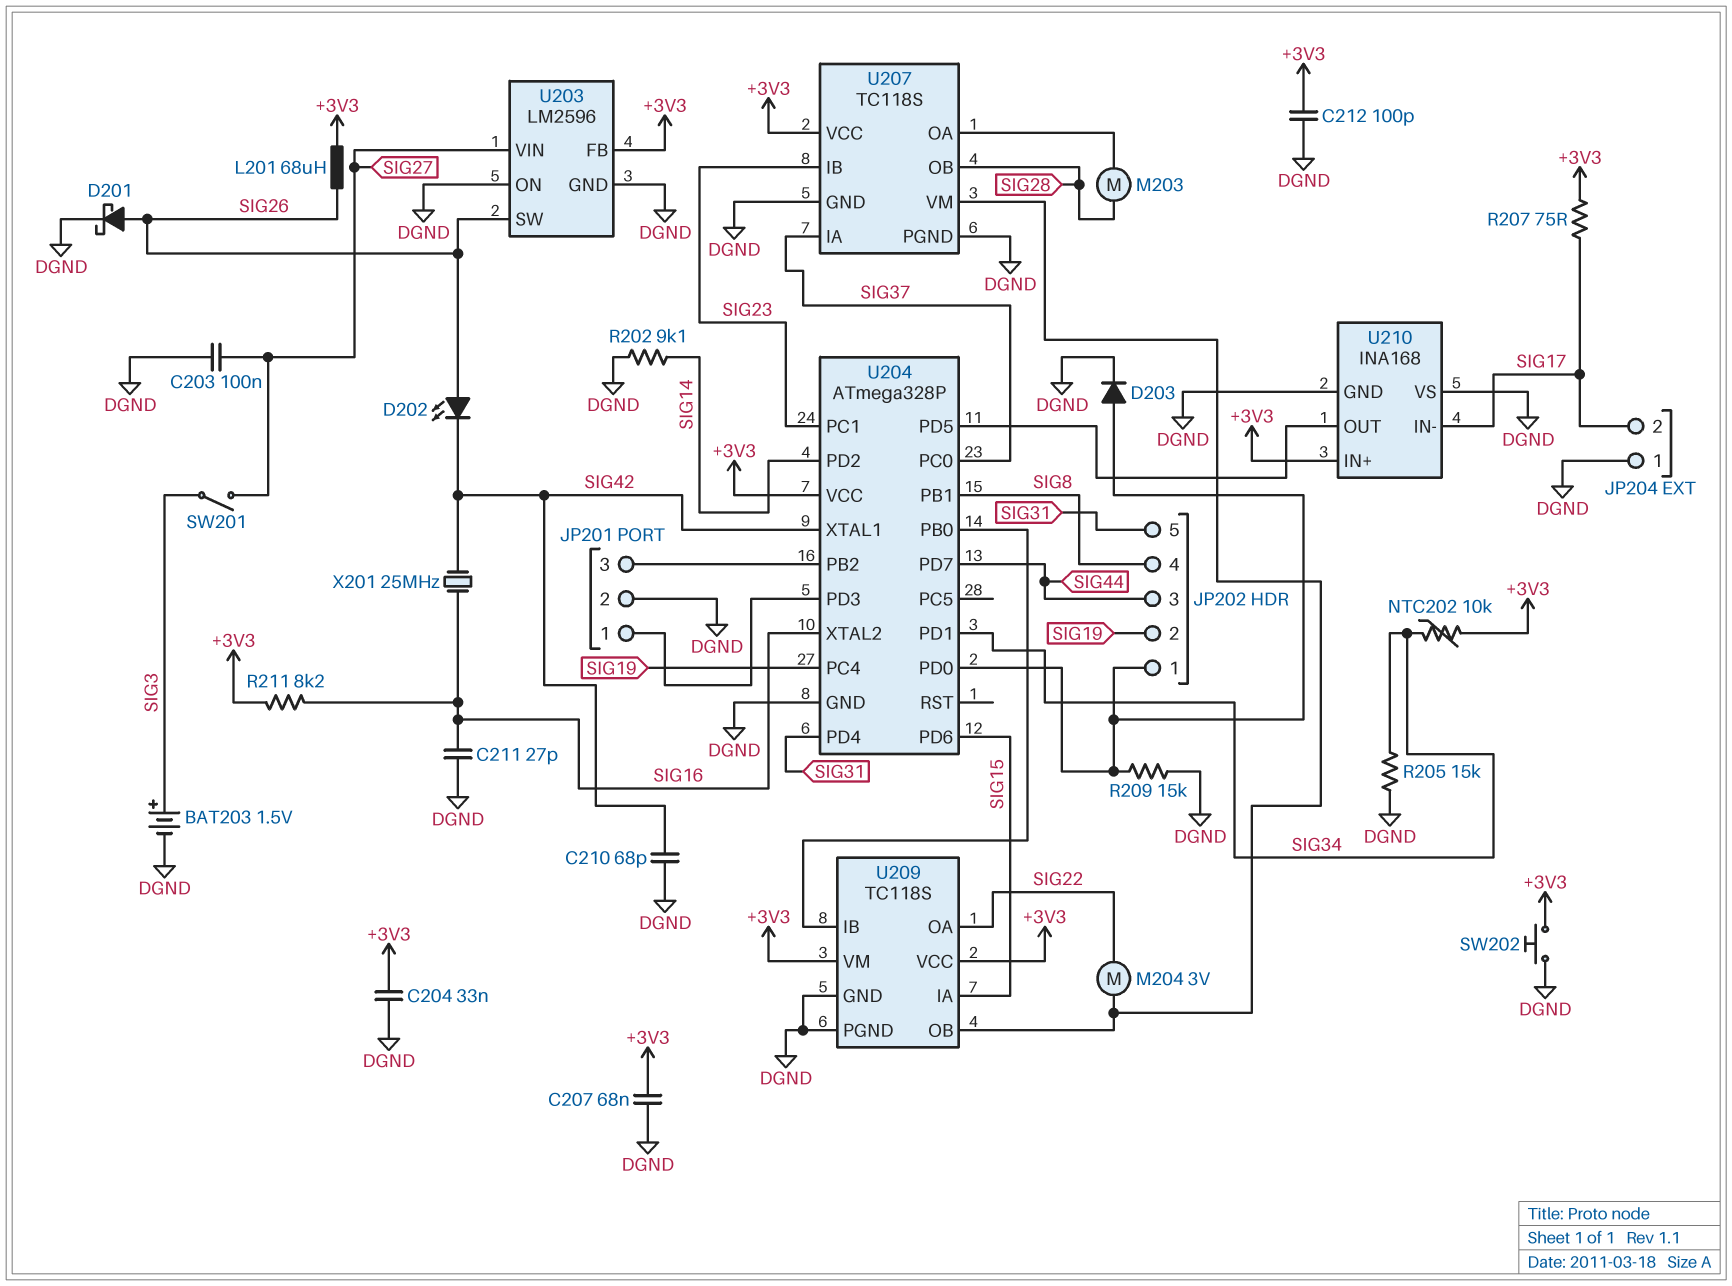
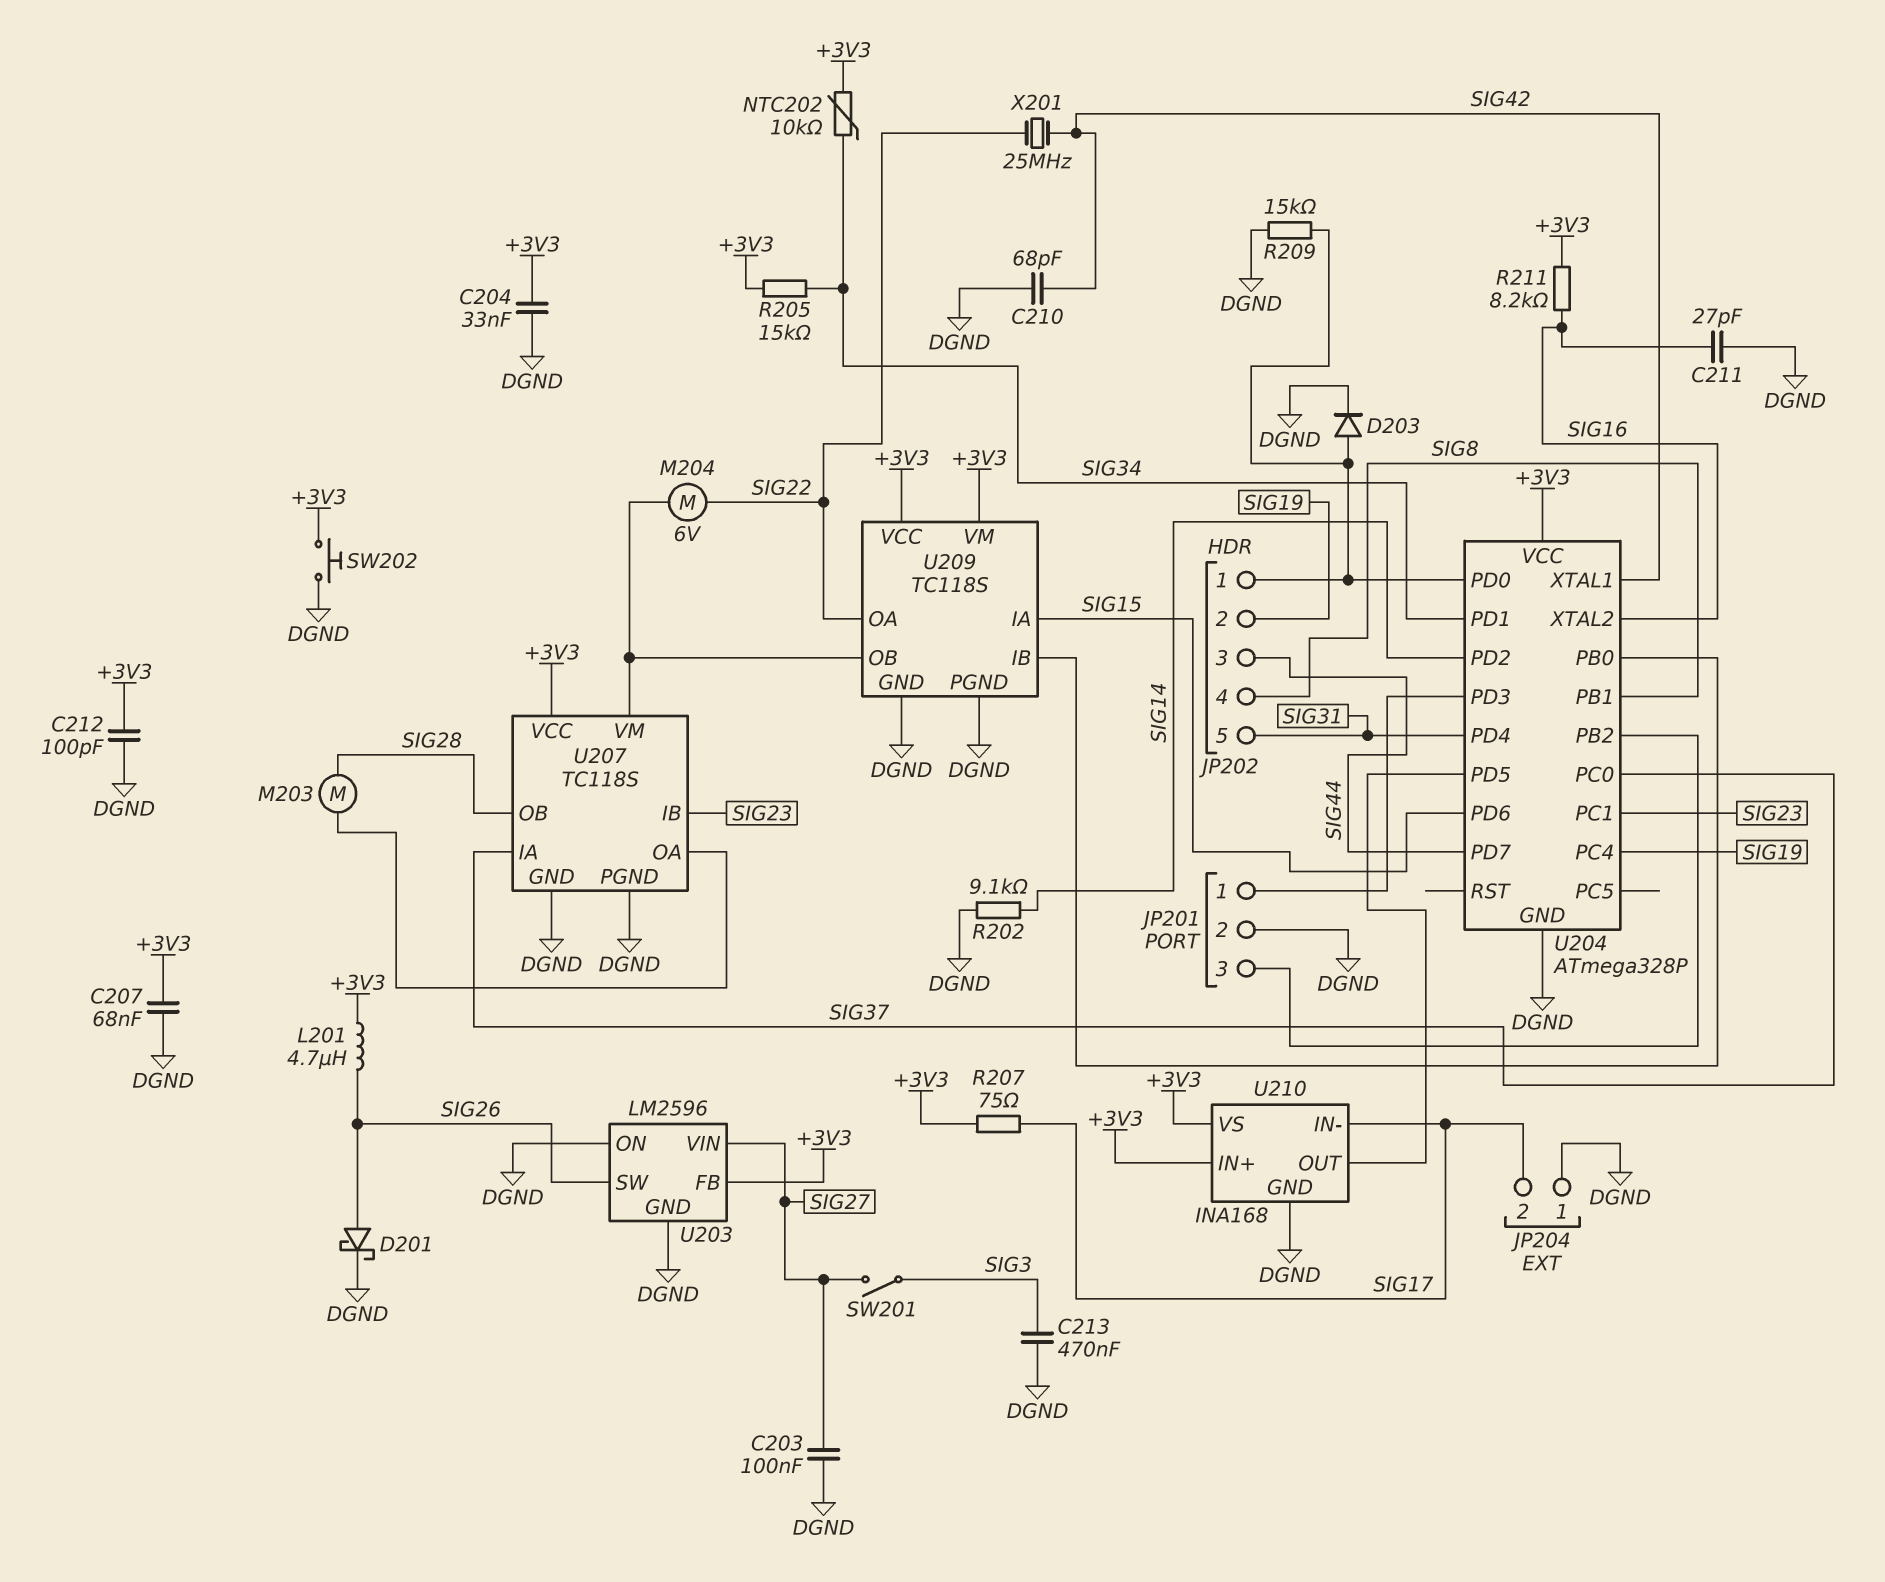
BAT203: 1.5V (plus SIG3, minus DGND) -> none
C213: none -> 470nF (DGND, SIG3)
D202: LED (A SIG26, K SIG42) -> none
L201: 68uH (+3V3, SIG26) -> 4.7uH (+3V3, SIG26)
M204: motor 3V (SIG22, U207/VM) -> motor 6V (SIG22, U207/VM)
R205: 15k (DGND, SIG34) -> 15k (+3V3, SIG34)
U210 pin VS: DGND -> +3V3
X201: 25MHz (SIG16, SIG42) -> 25MHz (SIG22, SIG42)

